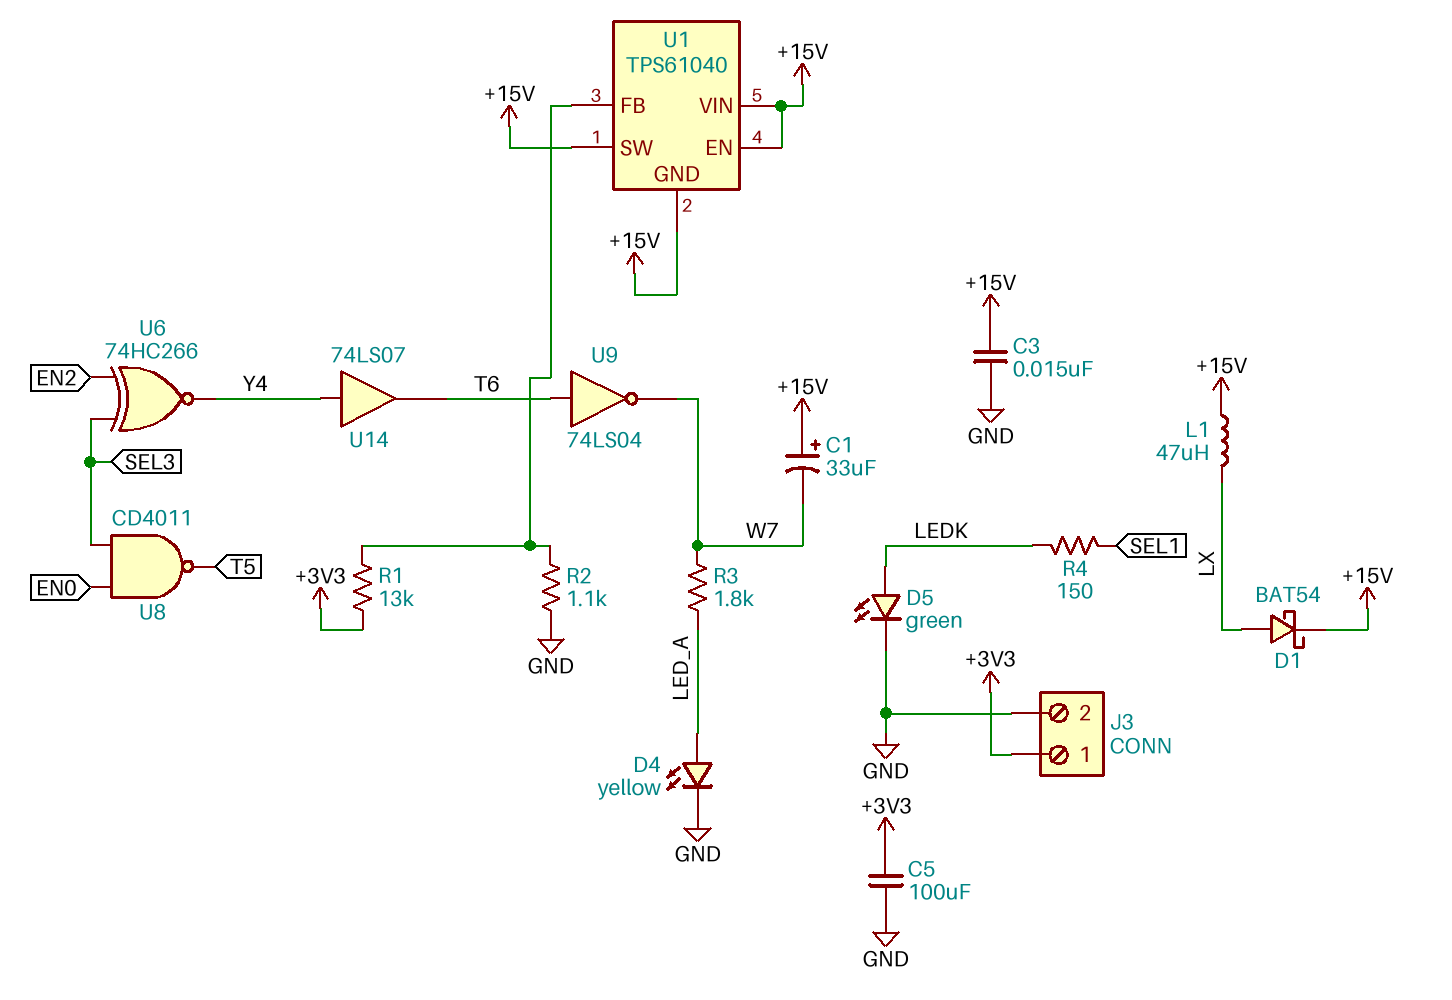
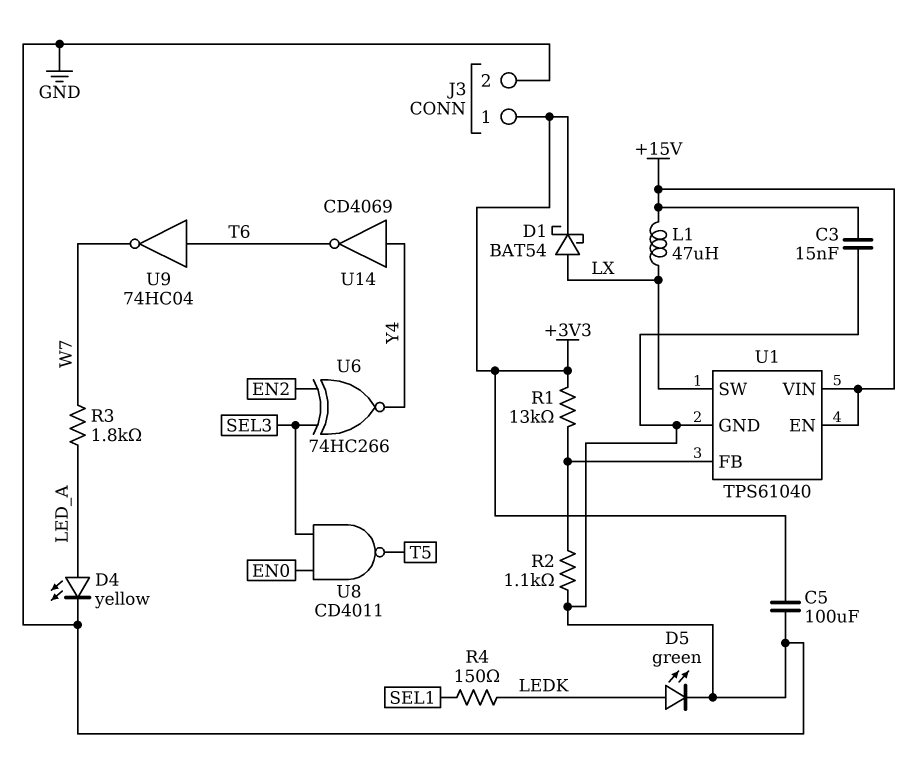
C1: 33uF (plus +15V, minus W7) -> none
D1: schottky BAT54 (A LX, K +15V) -> schottky BAT54 (A LX, K +3V3)
U1 pin GND: +15V -> GND
U1 pin SW: +15V -> LX
U9: NOT 74LS04 (in T6, out W7) -> NOT 74HC04 (in T6, out W7)
U14: buffer 74LS07 (in Y4, out T6) -> NOT CD4069 (in Y4, out T6)

